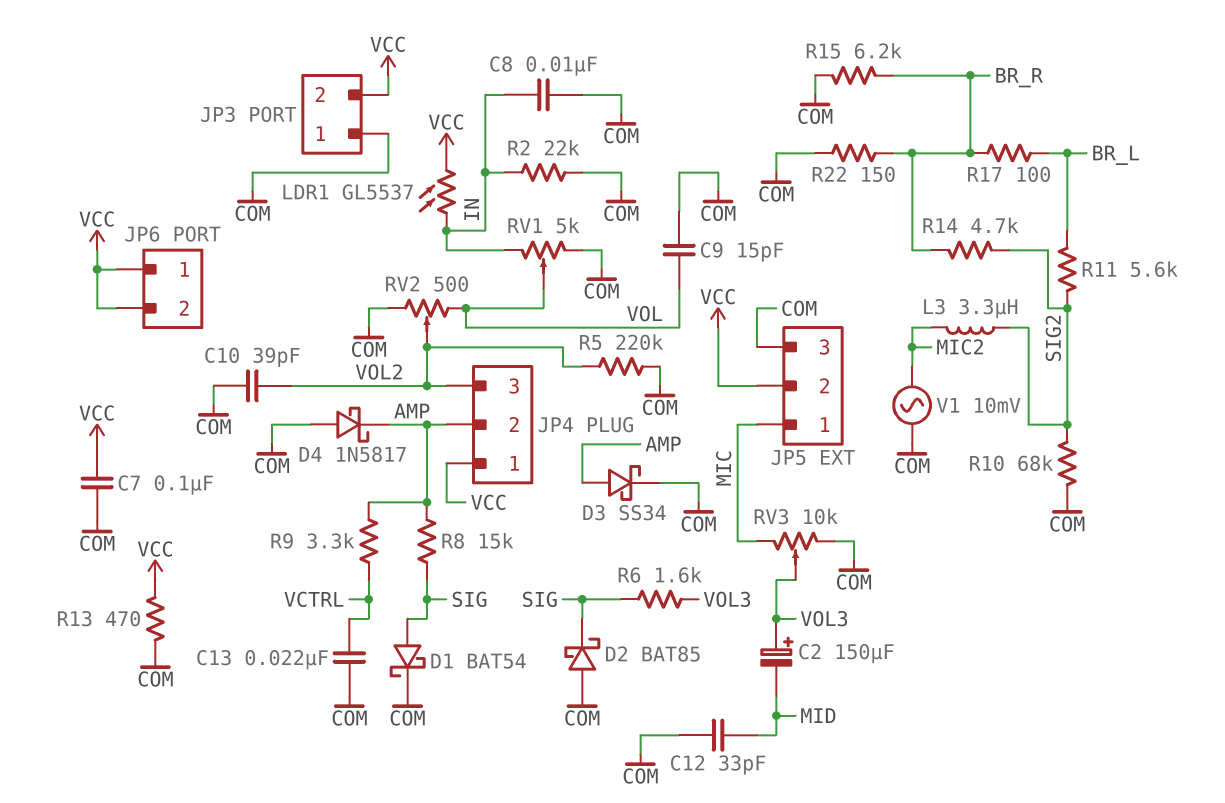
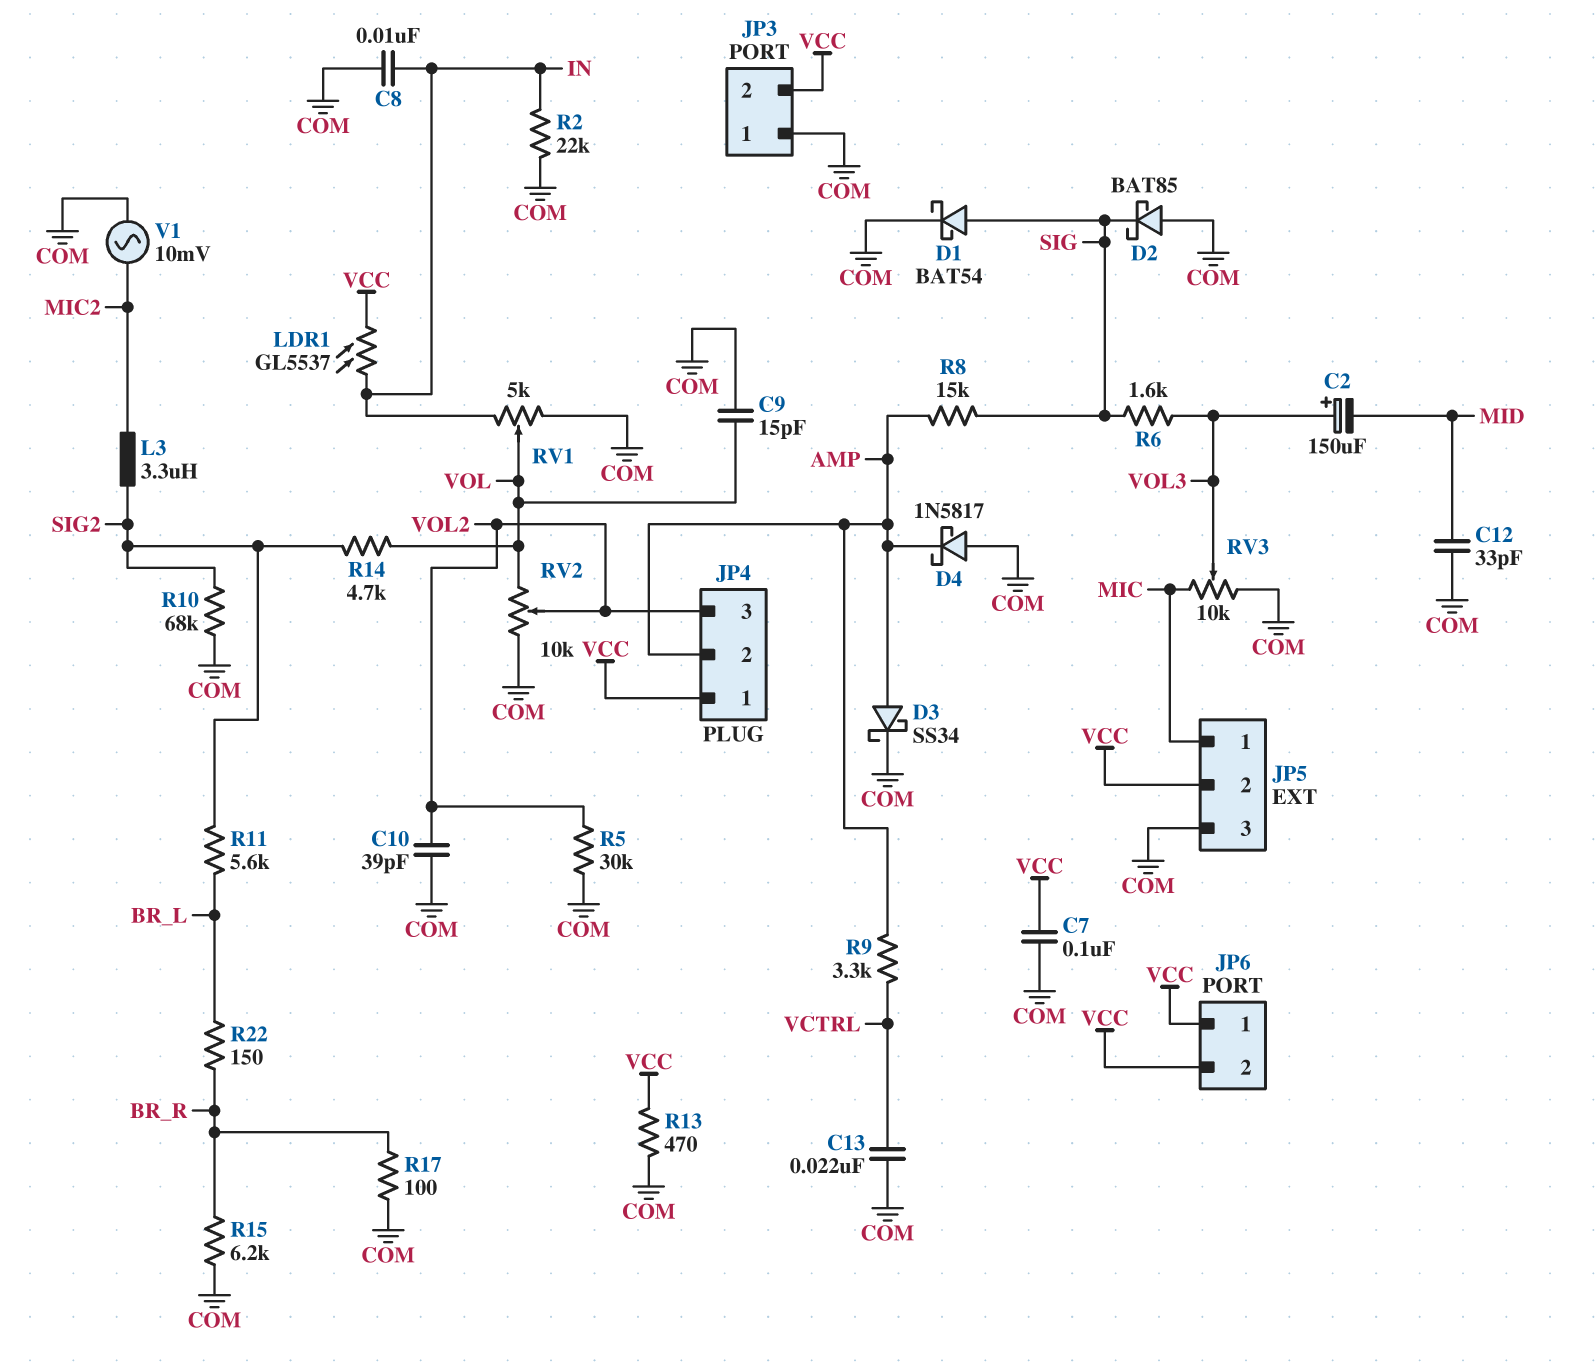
R5: 220k (COM, VOL2) -> 30k (COM, VOL2)
R14: 4.7k (BR_R, SIG2) -> 4.7k (SIG2, VOL)
R17: 100 (BR_L, BR_R) -> 100 (BR_R, COM)
R22: 150 (BR_R, COM) -> 150 (BR_L, BR_R)
RV2: 500 (COM, VOL, wiper VOL2) -> 10k (COM, VOL, wiper VOL2)

